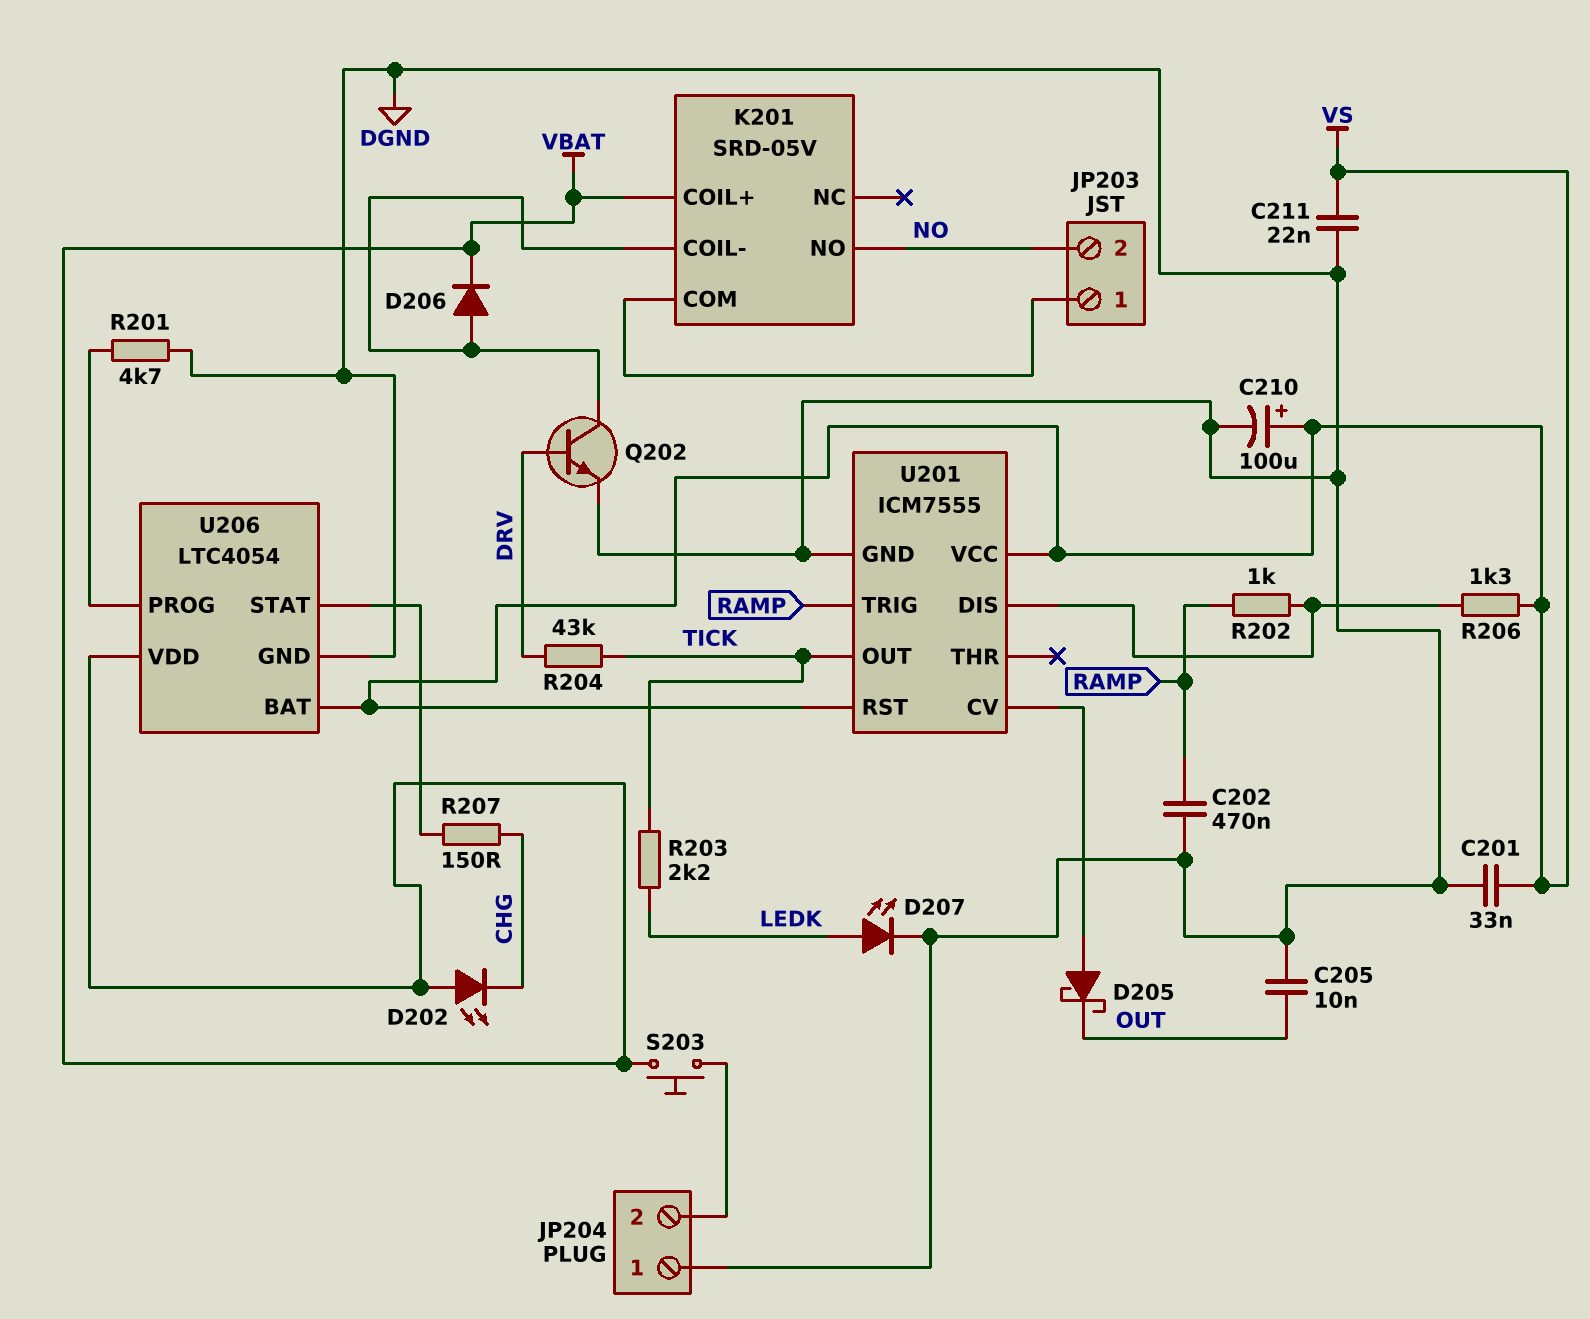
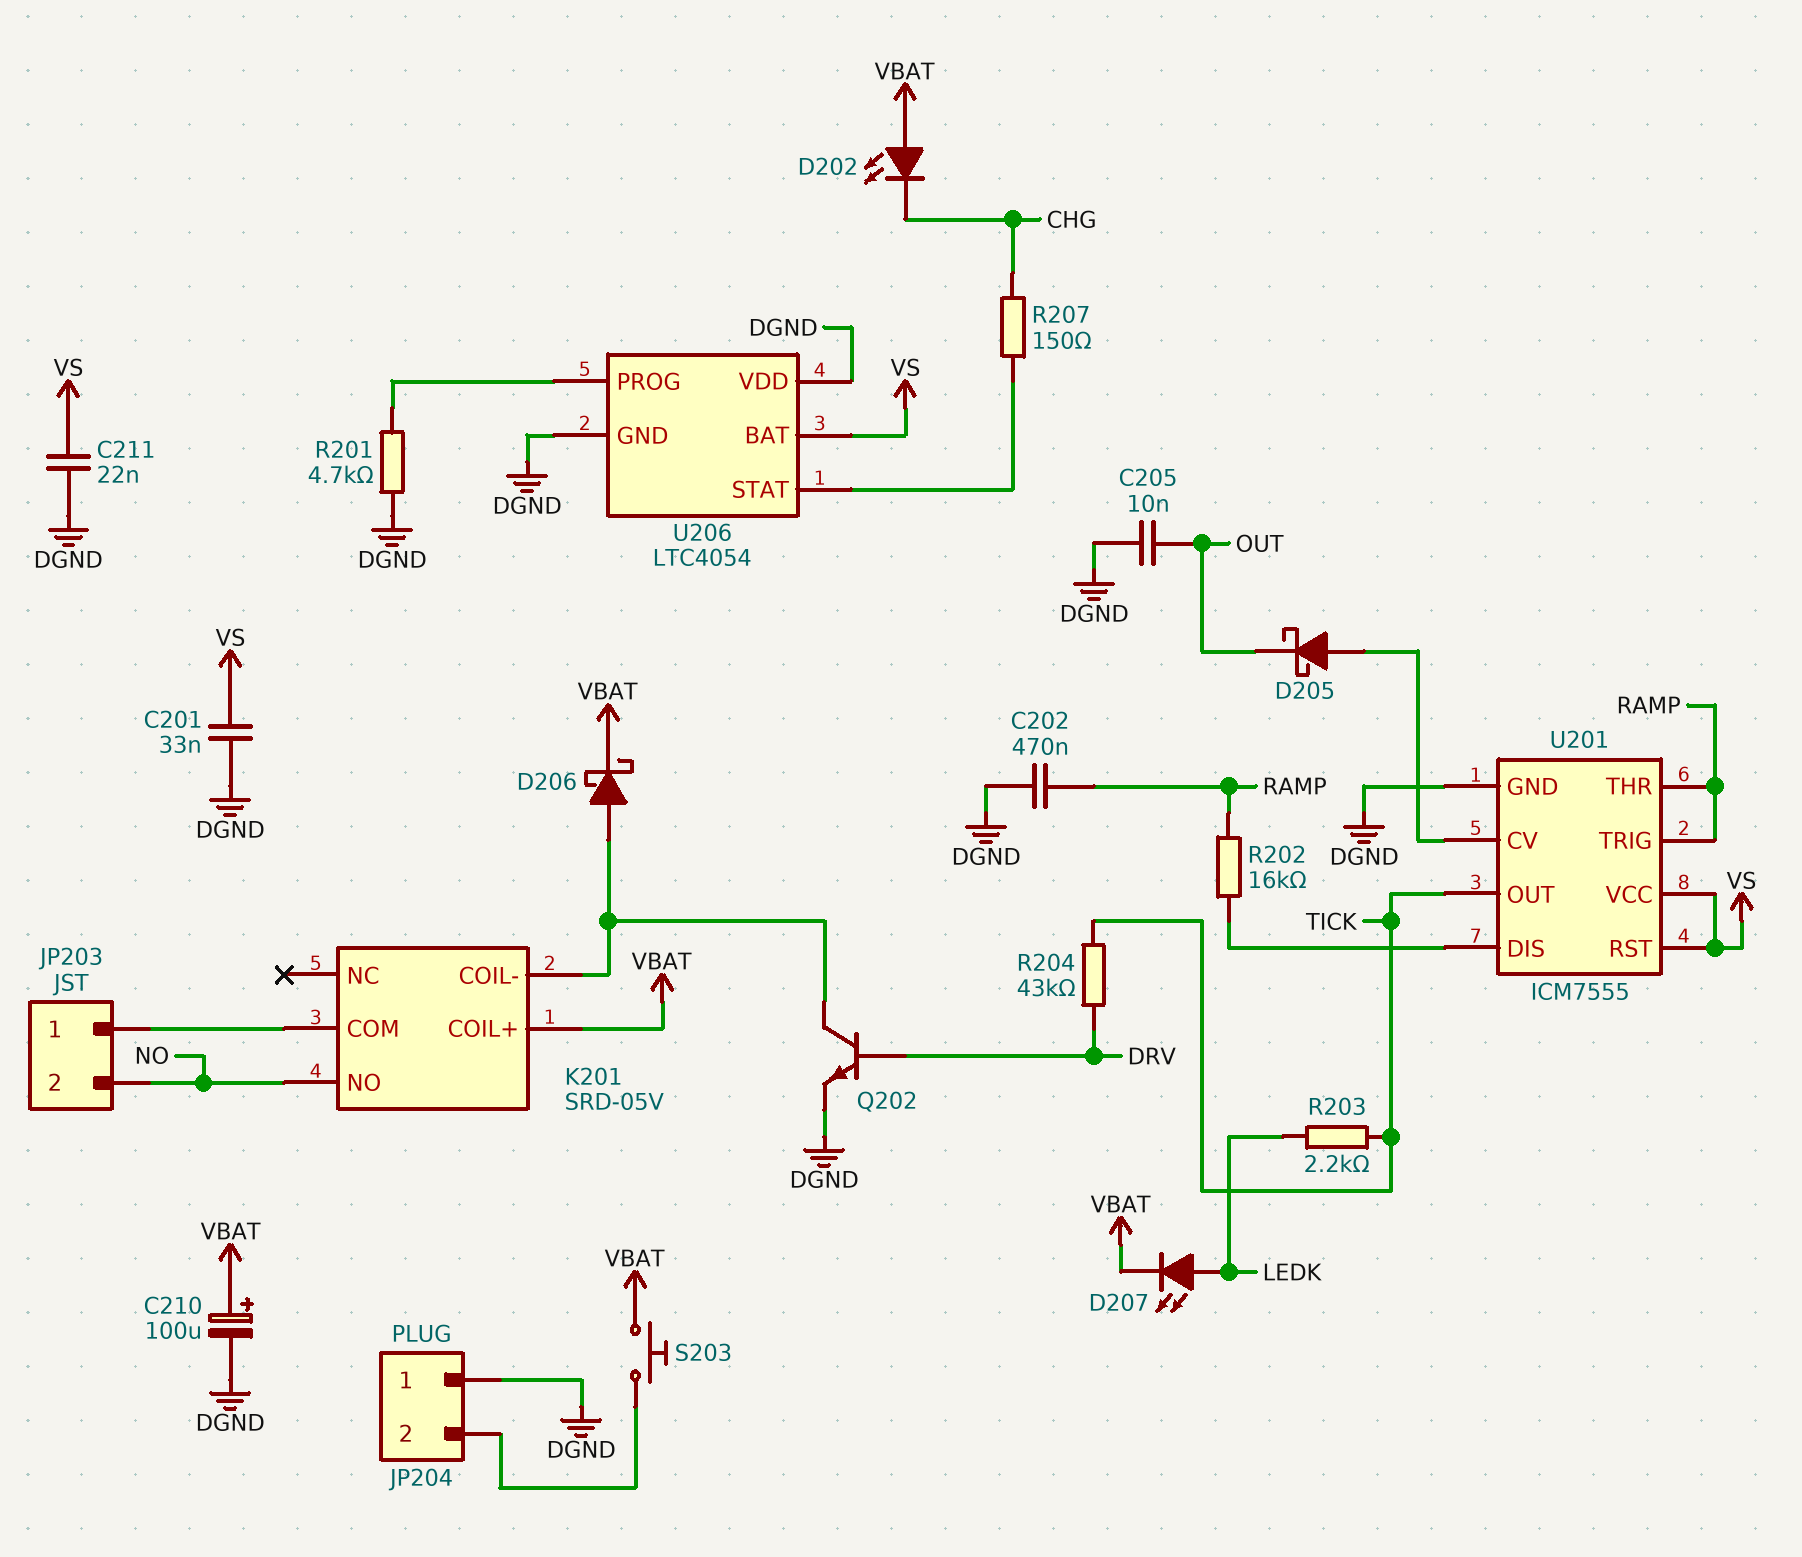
C210: 100uF (plus VS, minus DGND) -> 100uF (plus VBAT, minus DGND)
D206: diode (A K201/COIL-, K VBAT) -> schottky (A K201/COIL-, K VBAT)
D207: LED (A LEDK, K DGND) -> LED (A LEDK, K VBAT)
R202: 1k (RAMP, U201/DIS) -> 16k (RAMP, U201/DIS)
R206: 1.3k (U201/DIS, VS) -> none
U201 pin THR: none -> RAMP
U206 pin VDD: VBAT -> DGND

